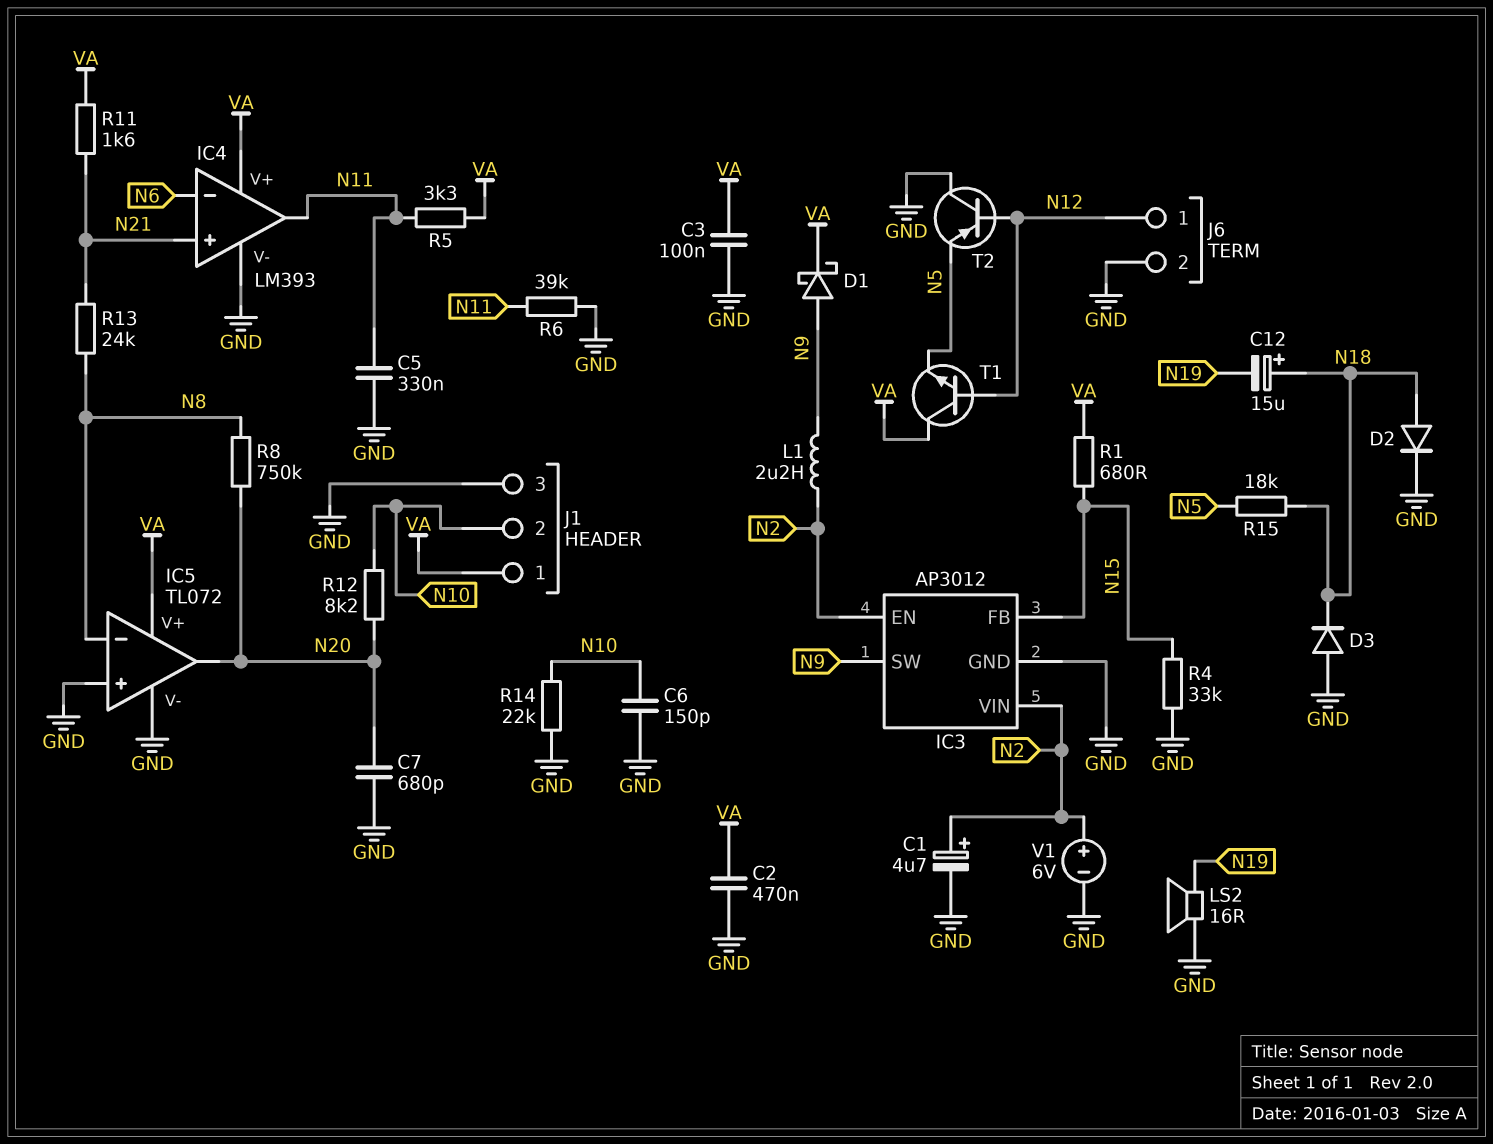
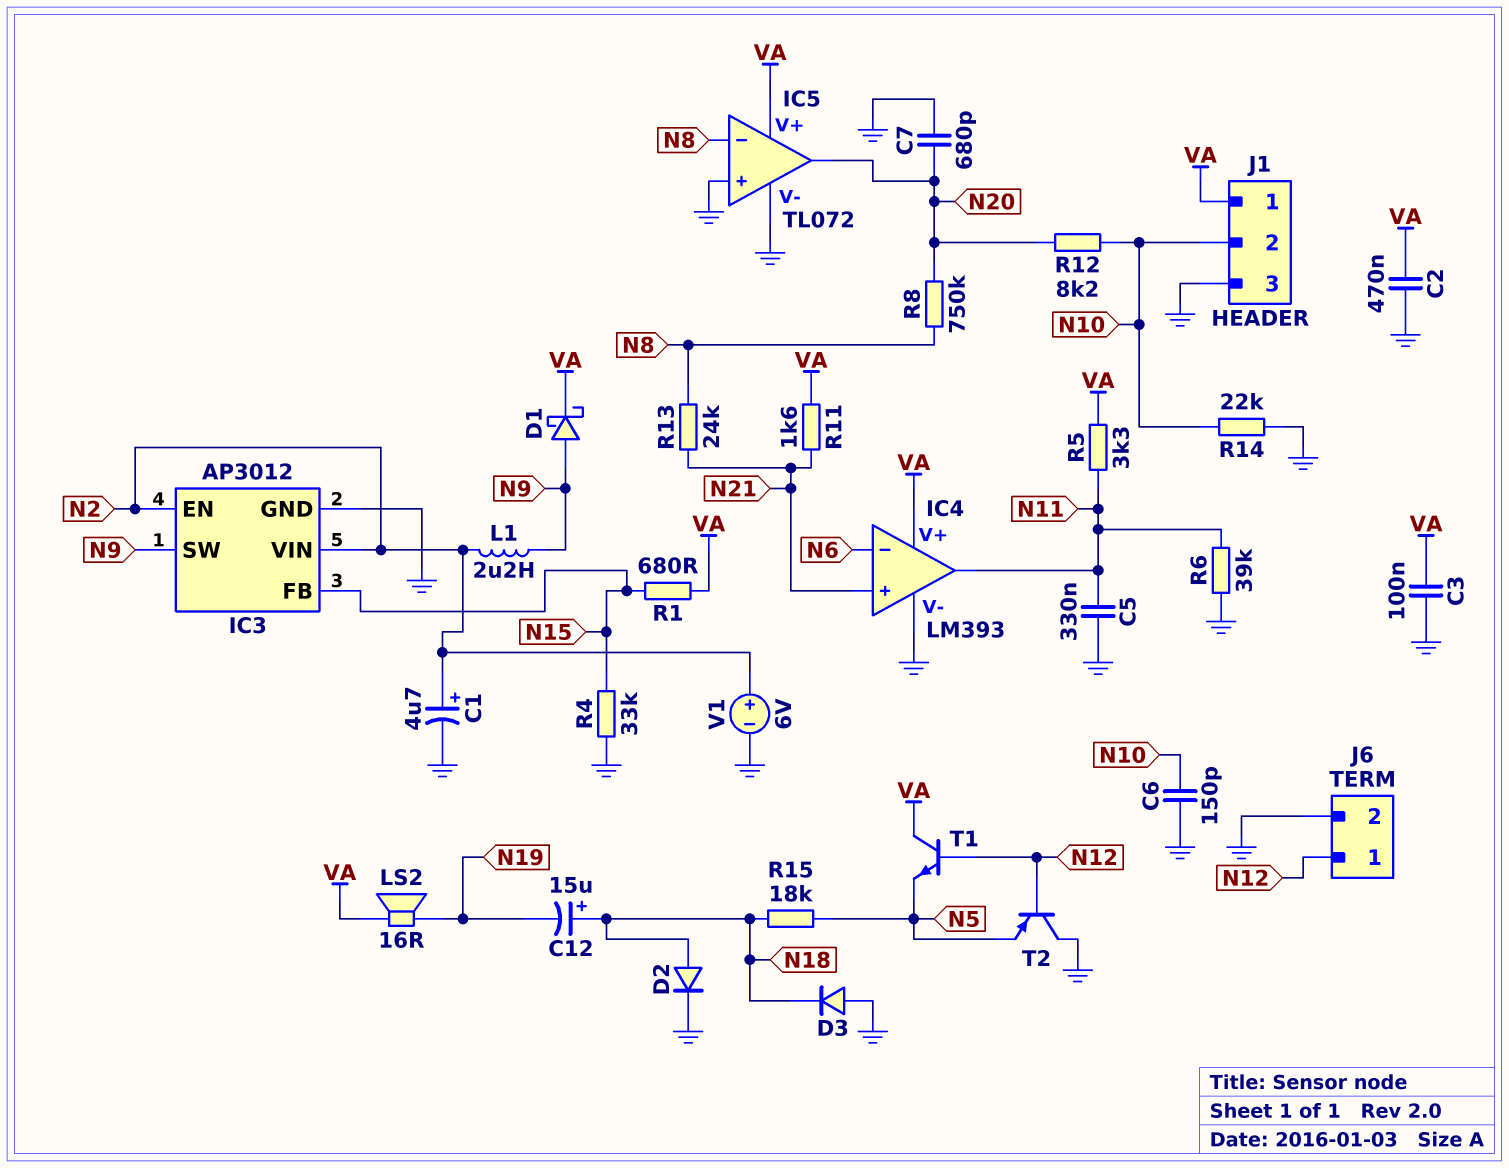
LS2: speaker 16R (GND, N19) -> speaker 16R (N19, VA)

